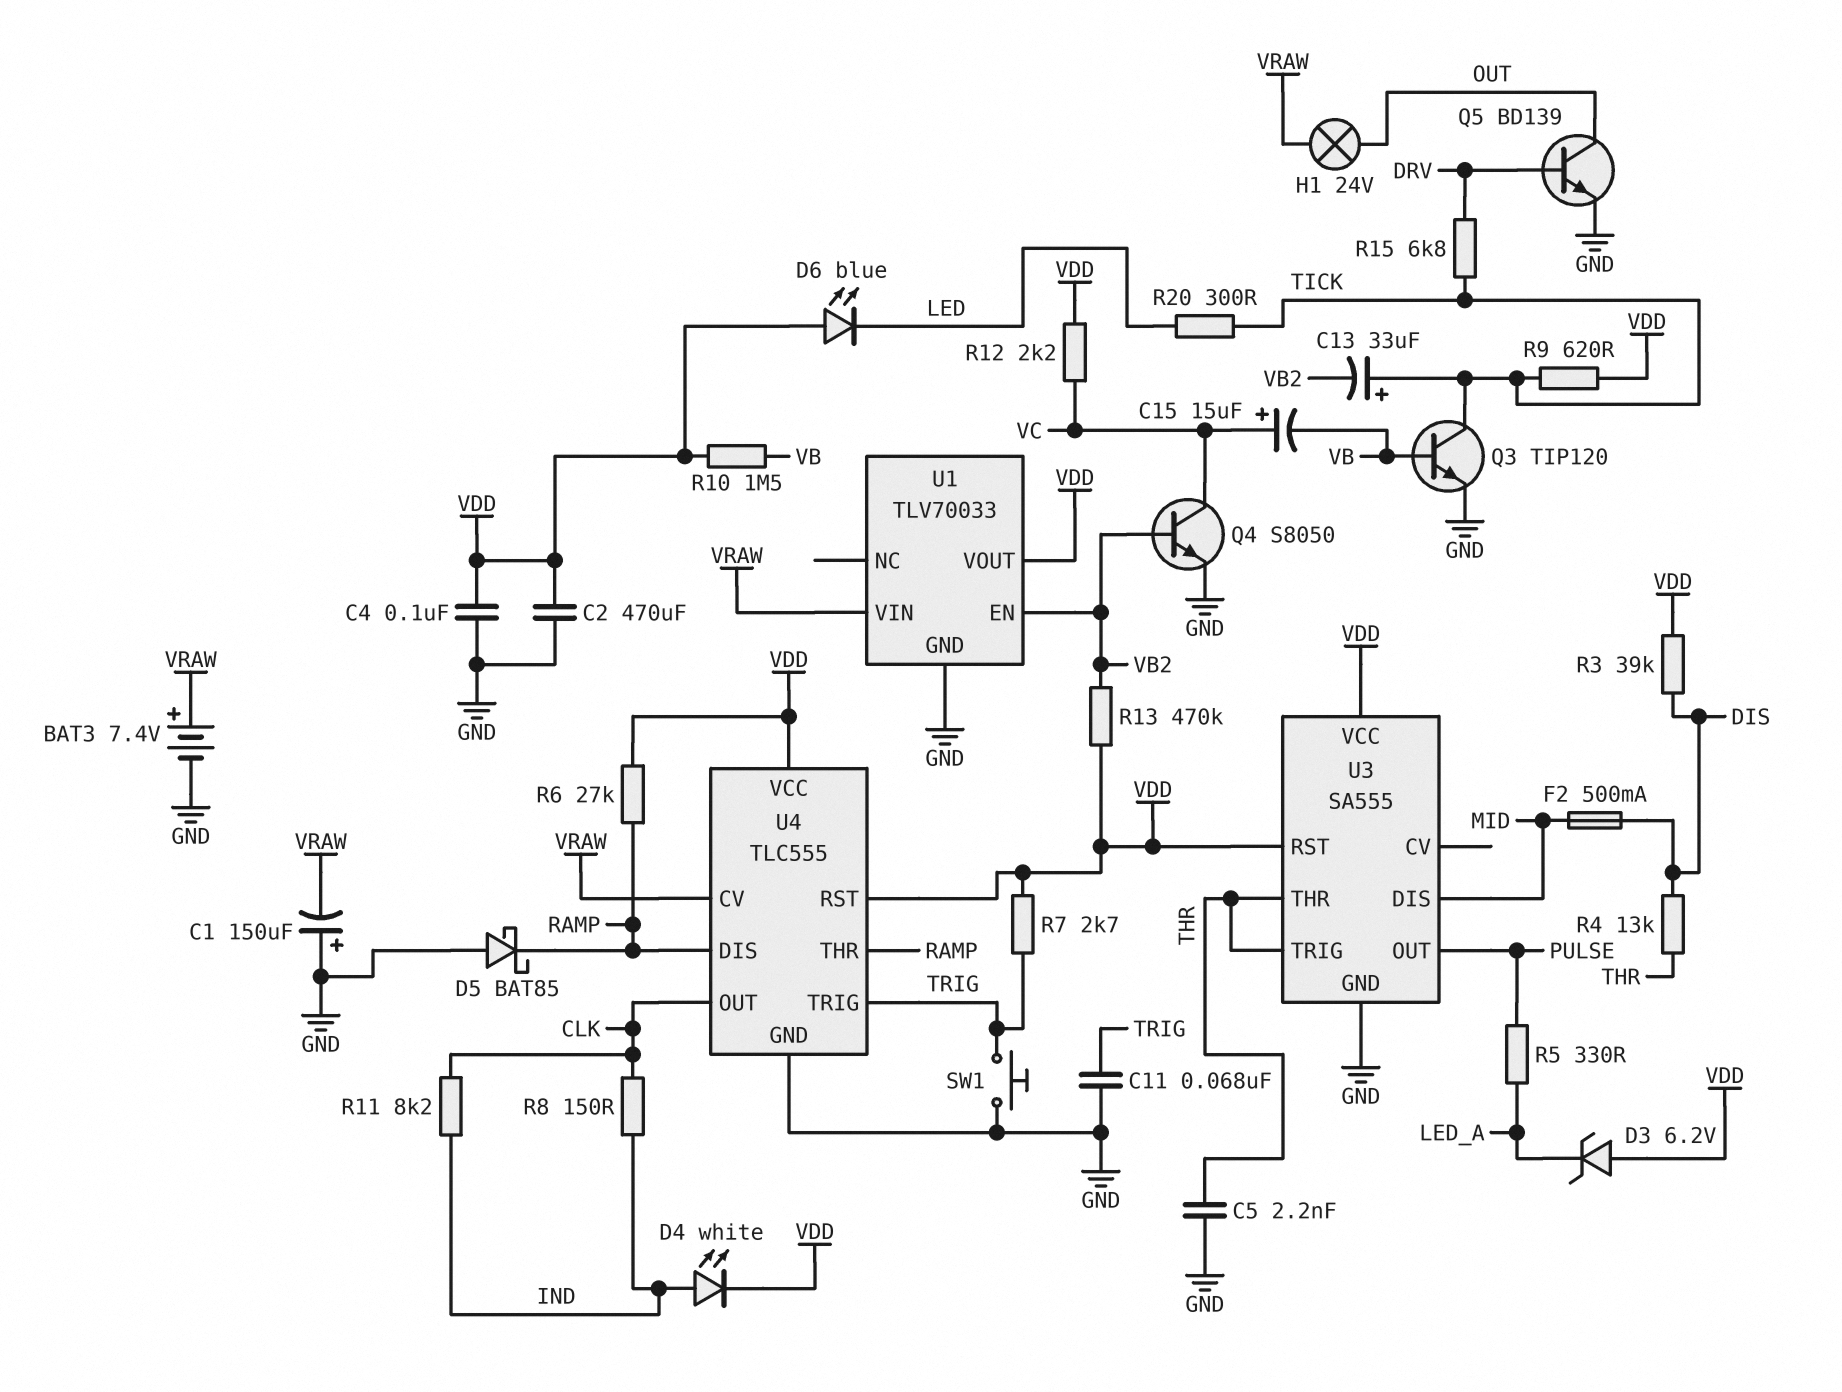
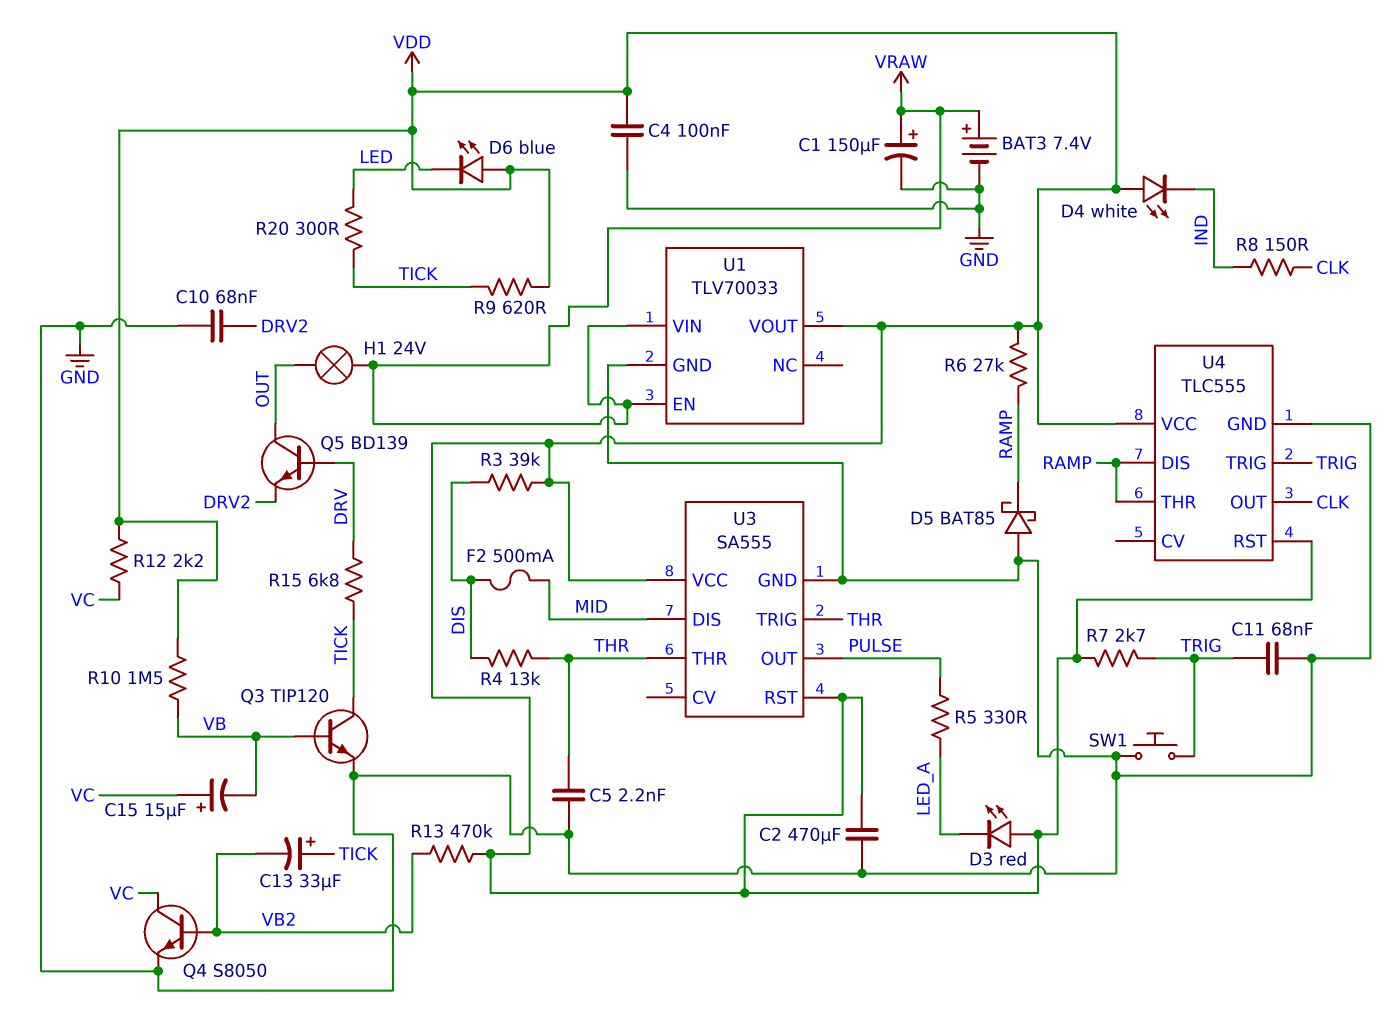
C1: 150uF (plus GND, minus VRAW) -> 150uF (plus VRAW, minus GND)
C10: none -> 68nF (DRV2, GND)
D3: zener 6.2V (A VDD, K LED_A) -> LED red (A VDD, K LED_A)
D4: LED white (A IND, K VDD) -> LED white (A VDD, K IND)
Q5: NPN BD139 (B DRV, C OUT, E GND) -> NPN BD139 (B DRV, C OUT, E DRV2)
R11: 8.2k (CLK, IND) -> none
U1 pin EN: VB2 -> VRAW
U4 pin CV: VRAW -> none

